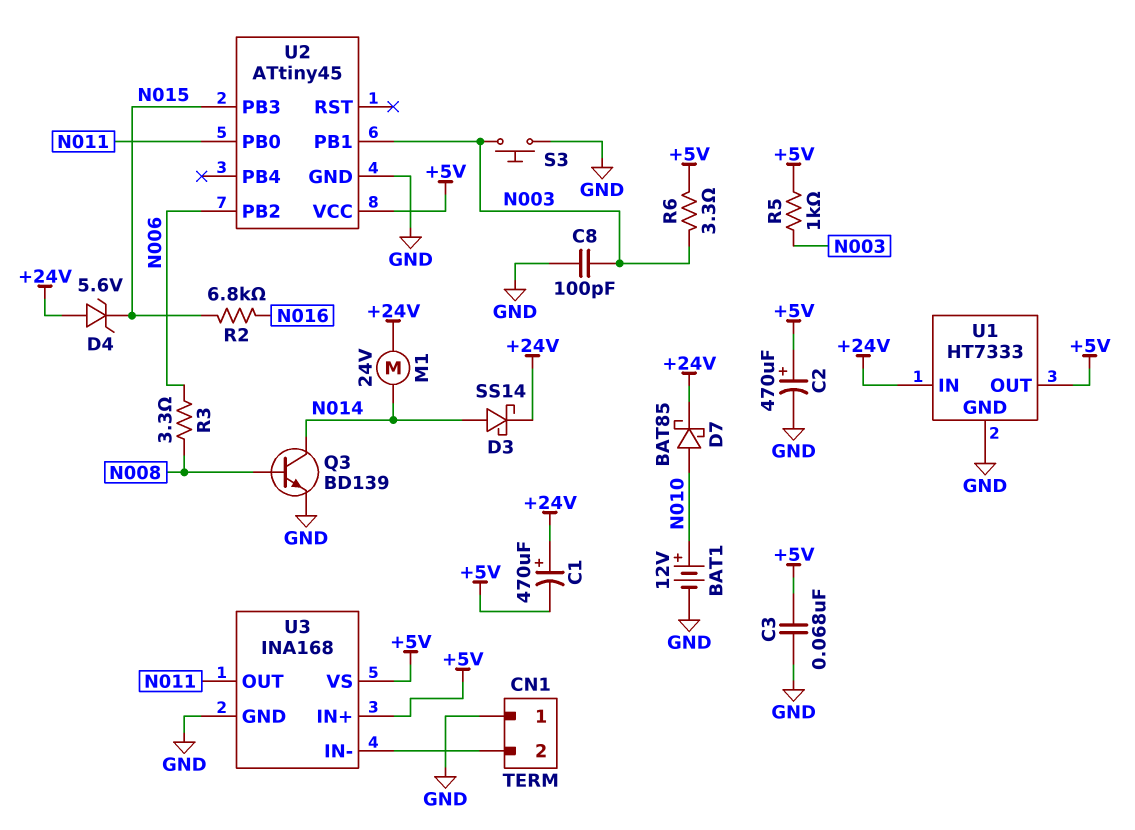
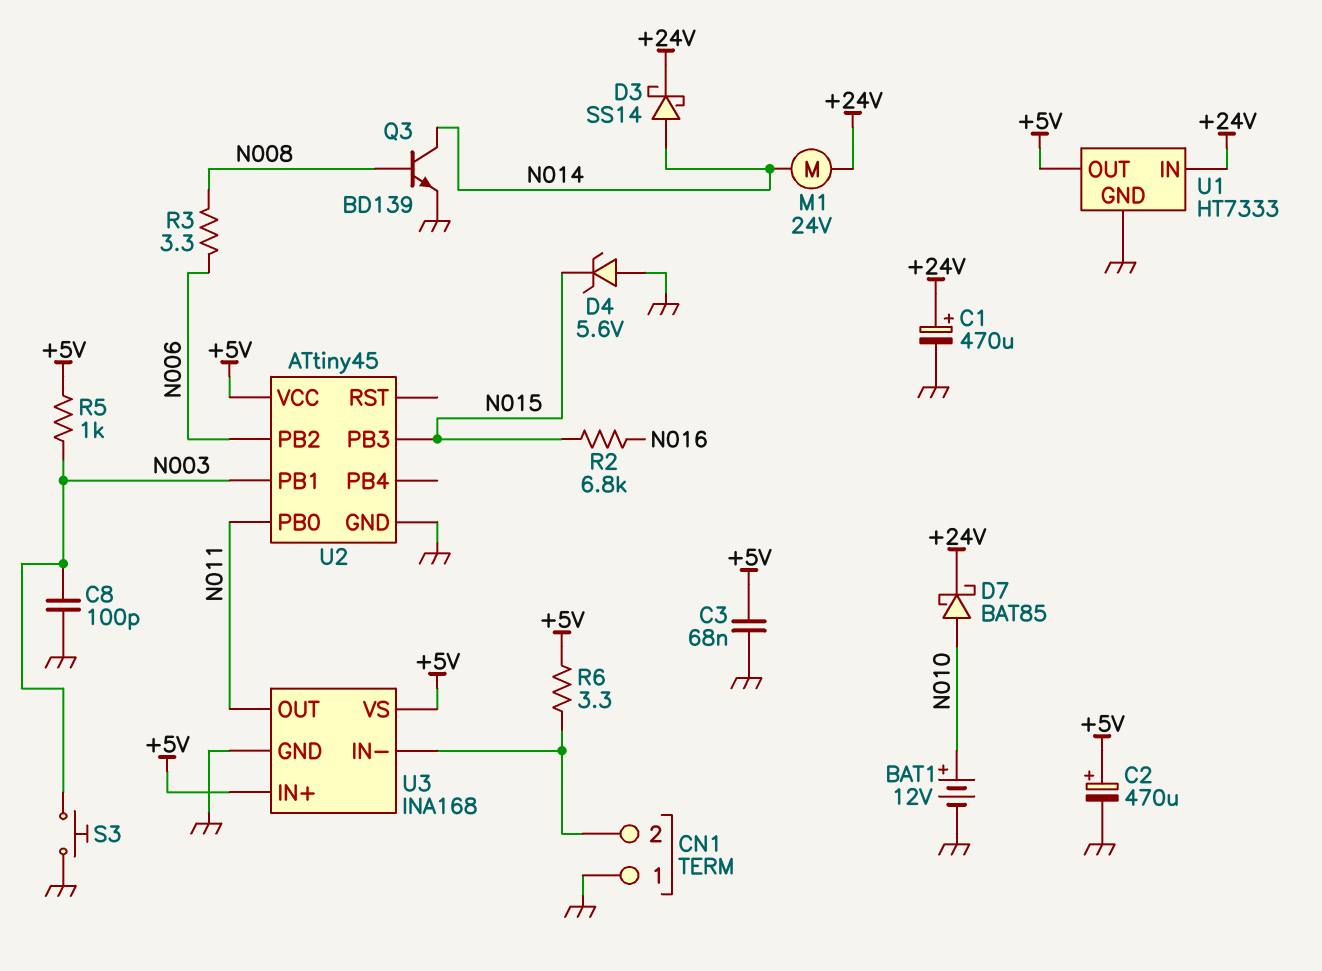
C1: 470uF (plus +24V, minus +5V) -> 470uF (plus +24V, minus GND)
D4: zener 5.6V (A +24V, K N015) -> zener 5.6V (A GND, K N015)
R6: 3.3 (+5V, N003) -> 3.3 (+5V, CN1/2)

